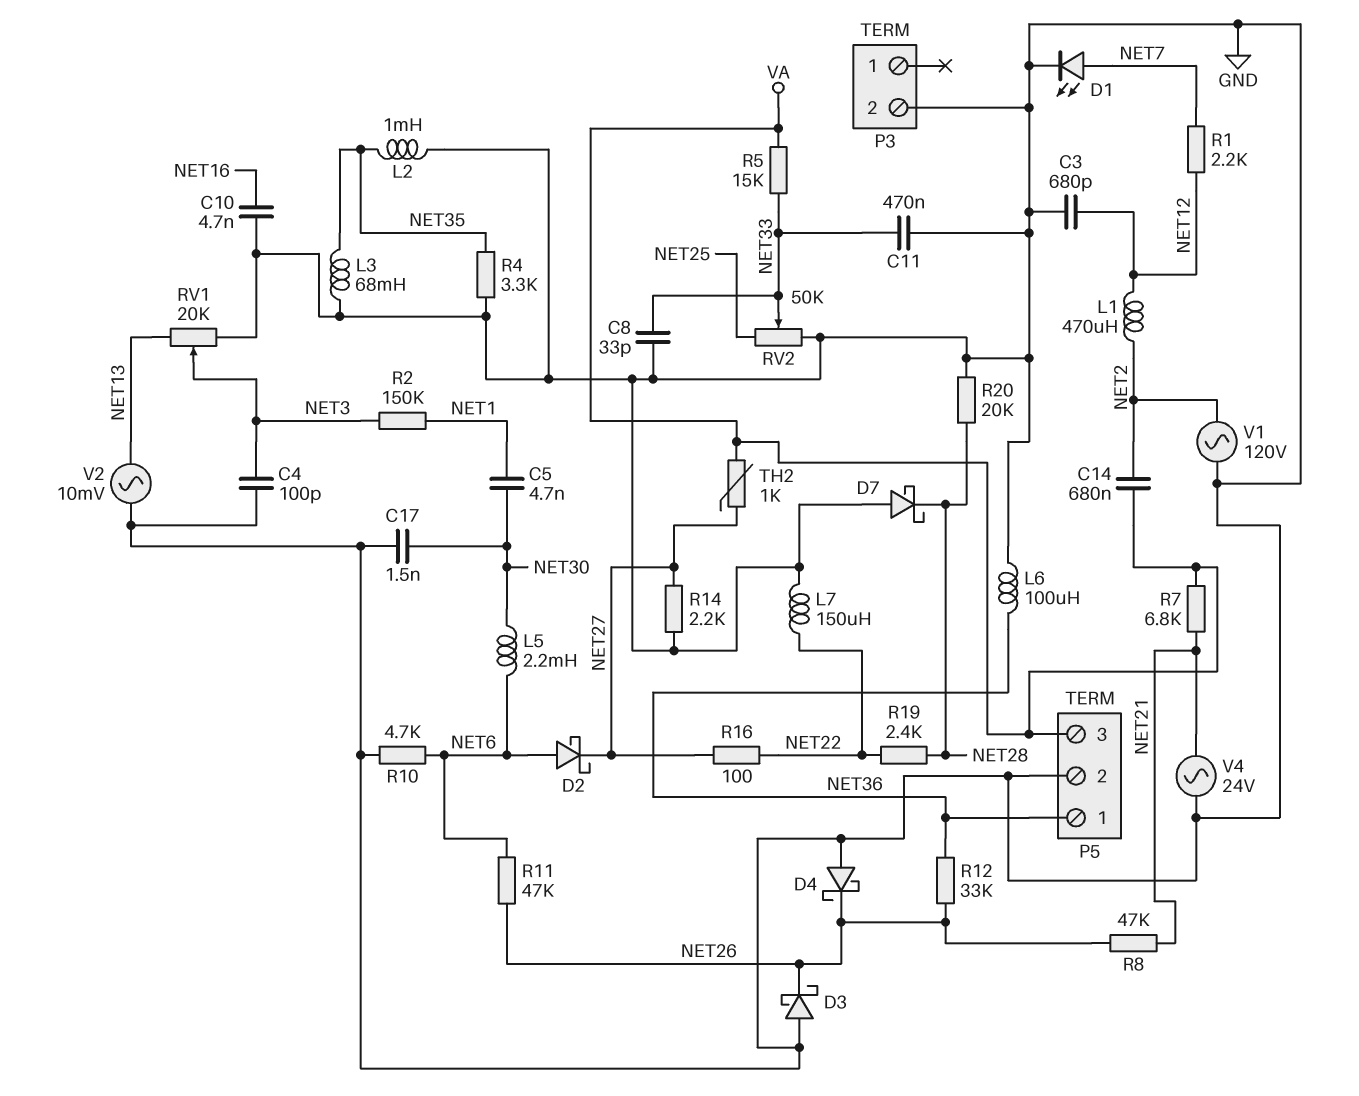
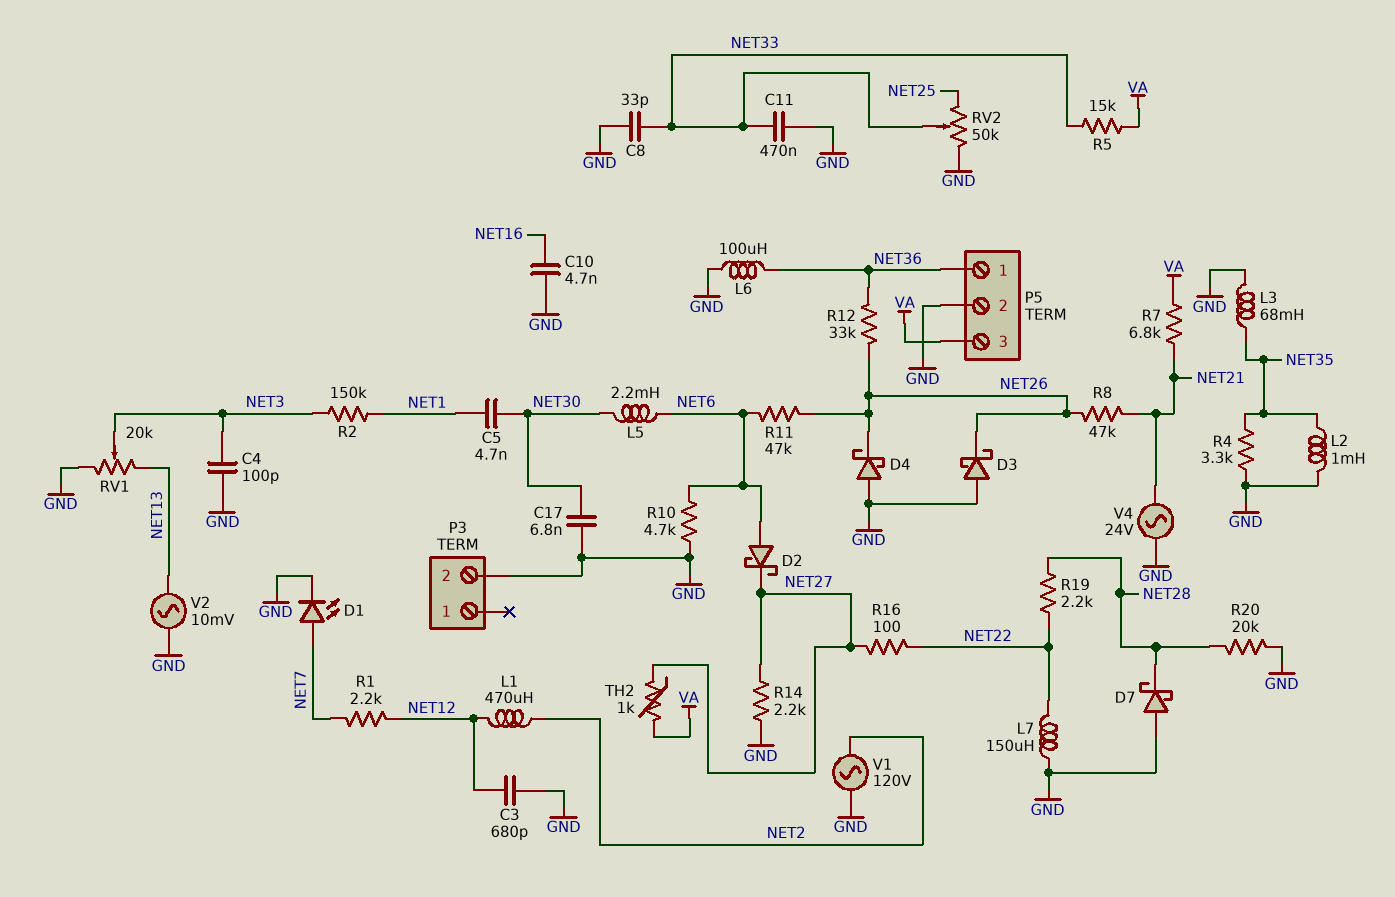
C14: 680nF (NET2, VA) -> none
C17: 1.5nF (GND, NET30) -> 6.8nF (GND, NET30)
R19: 2.4k (NET22, NET28) -> 2.2k (NET22, NET28)

